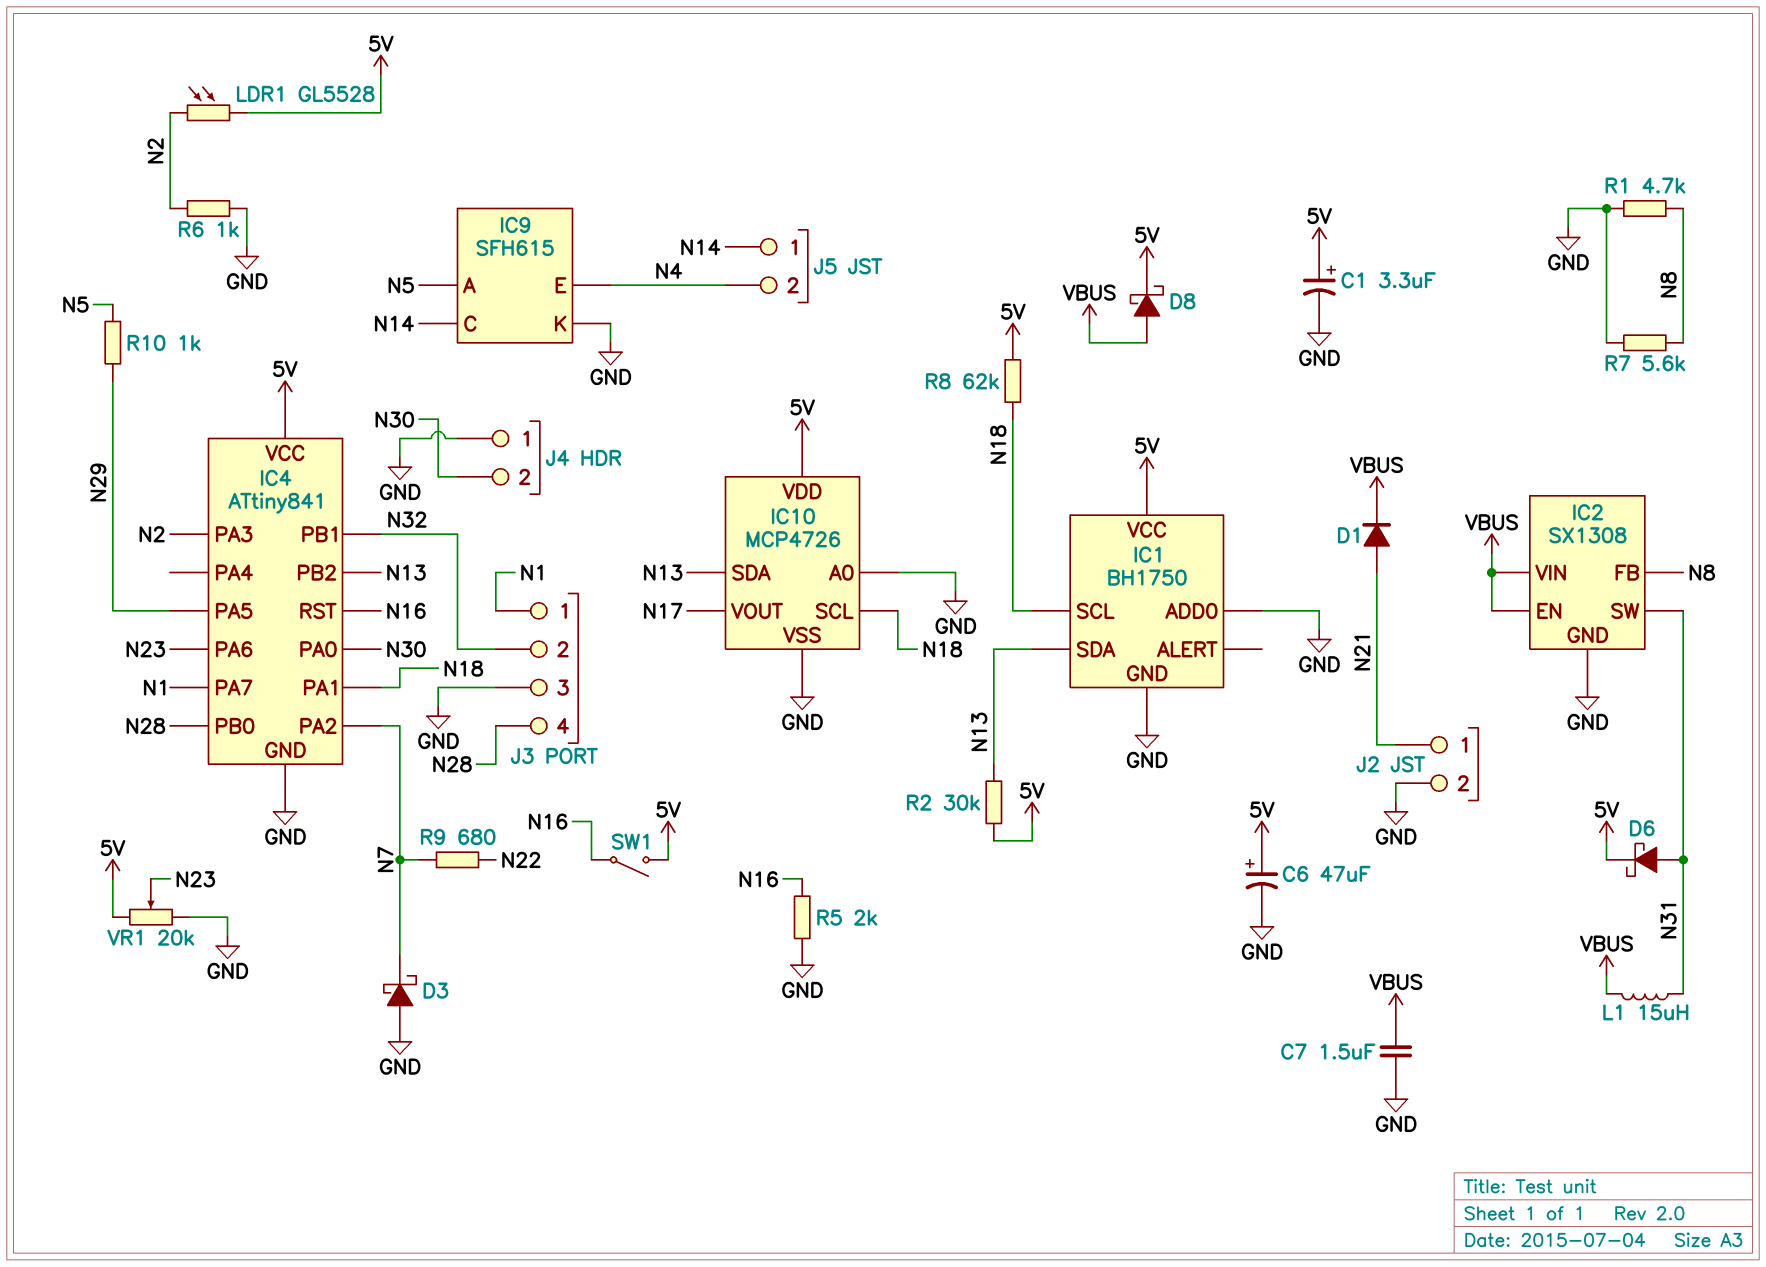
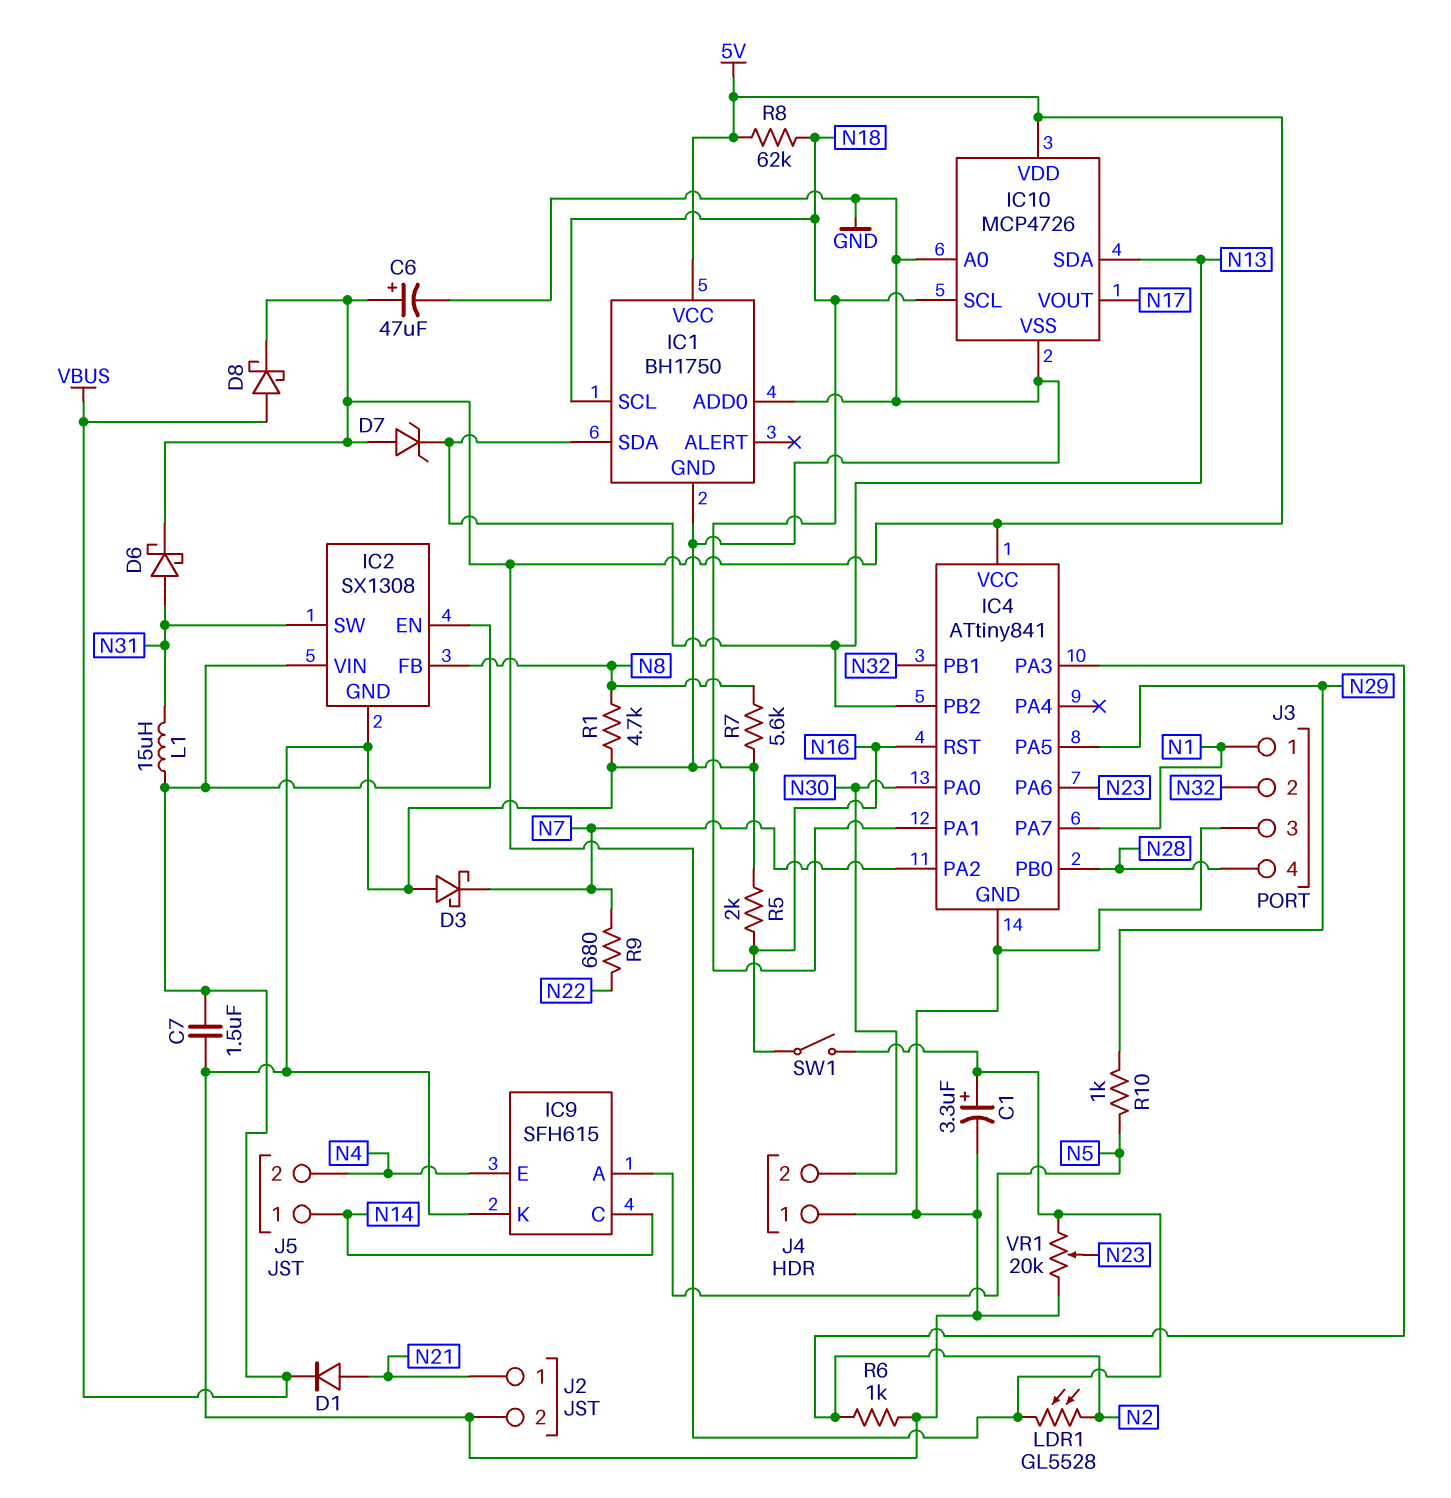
D7: none -> zener (A 5V, K N13)
R2: 30k (5V, N13) -> none

